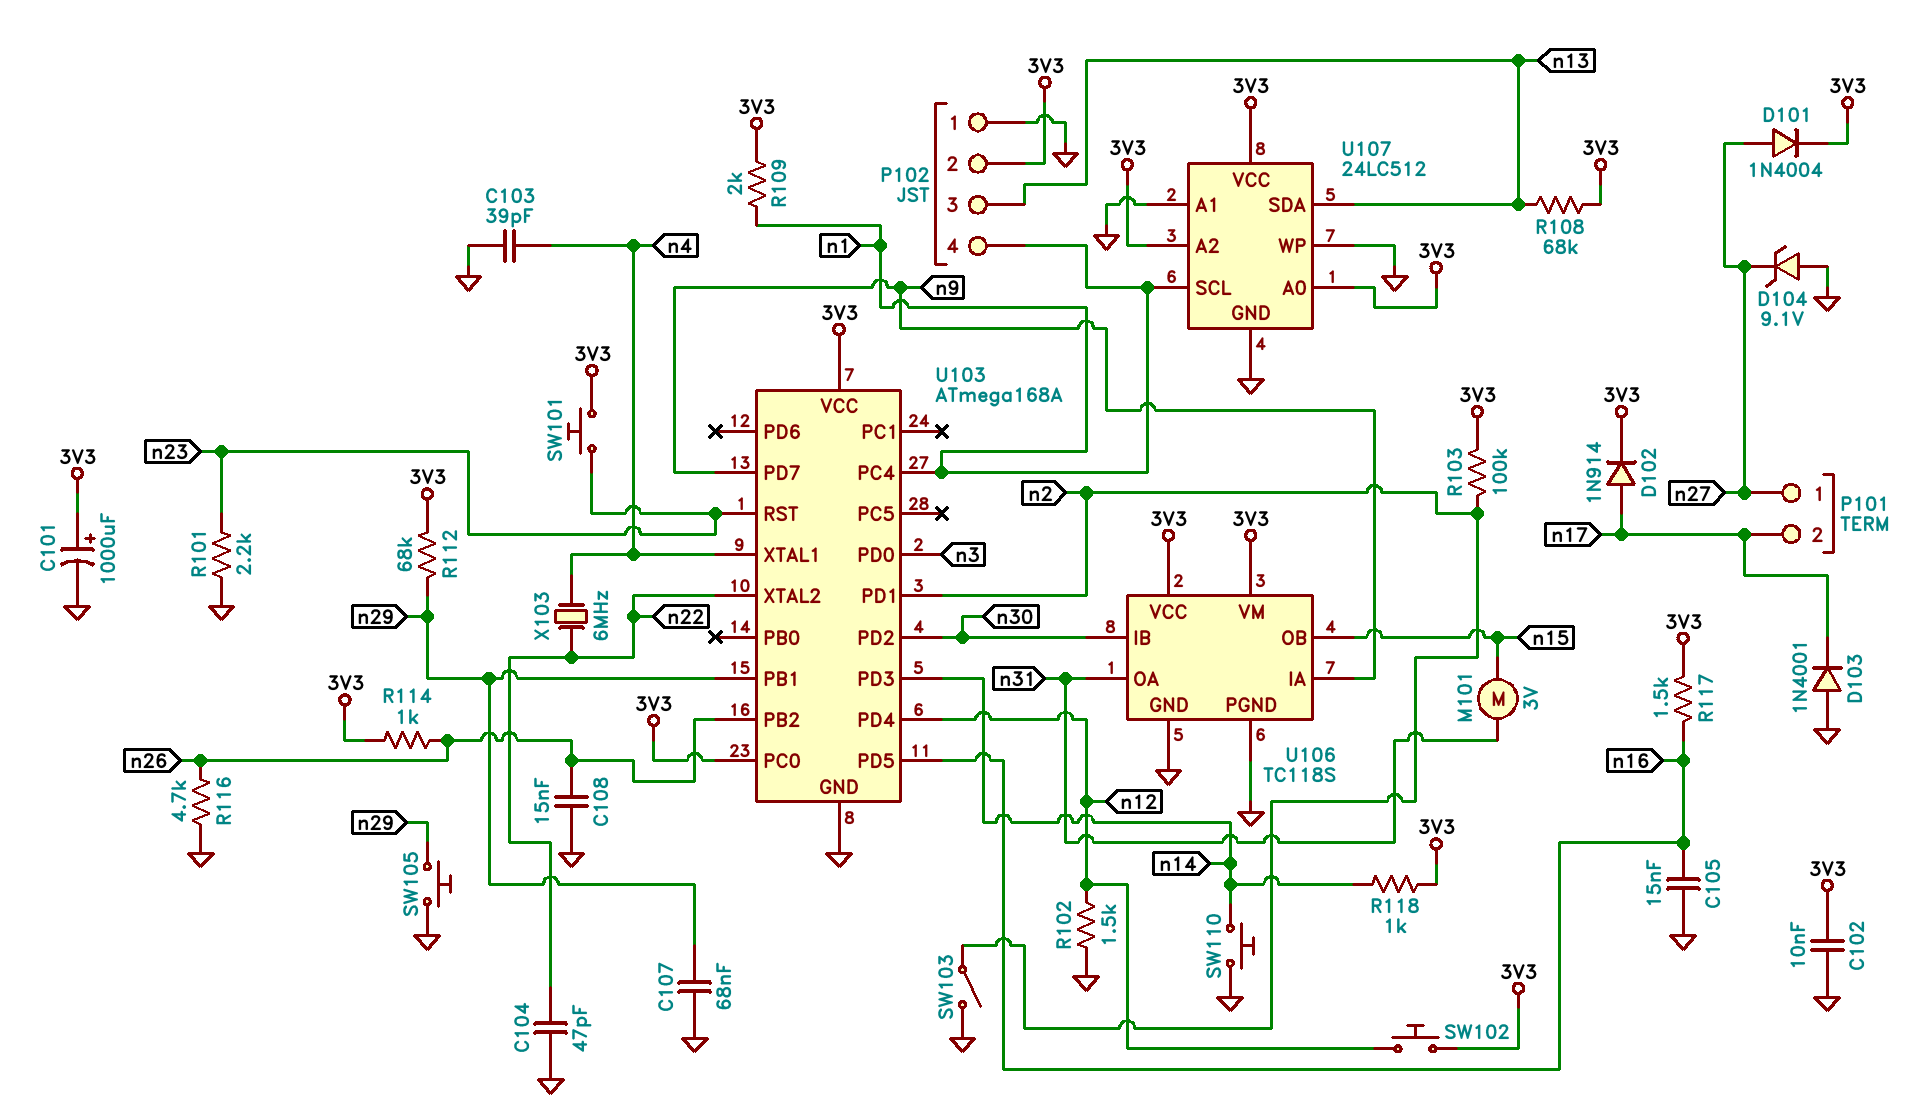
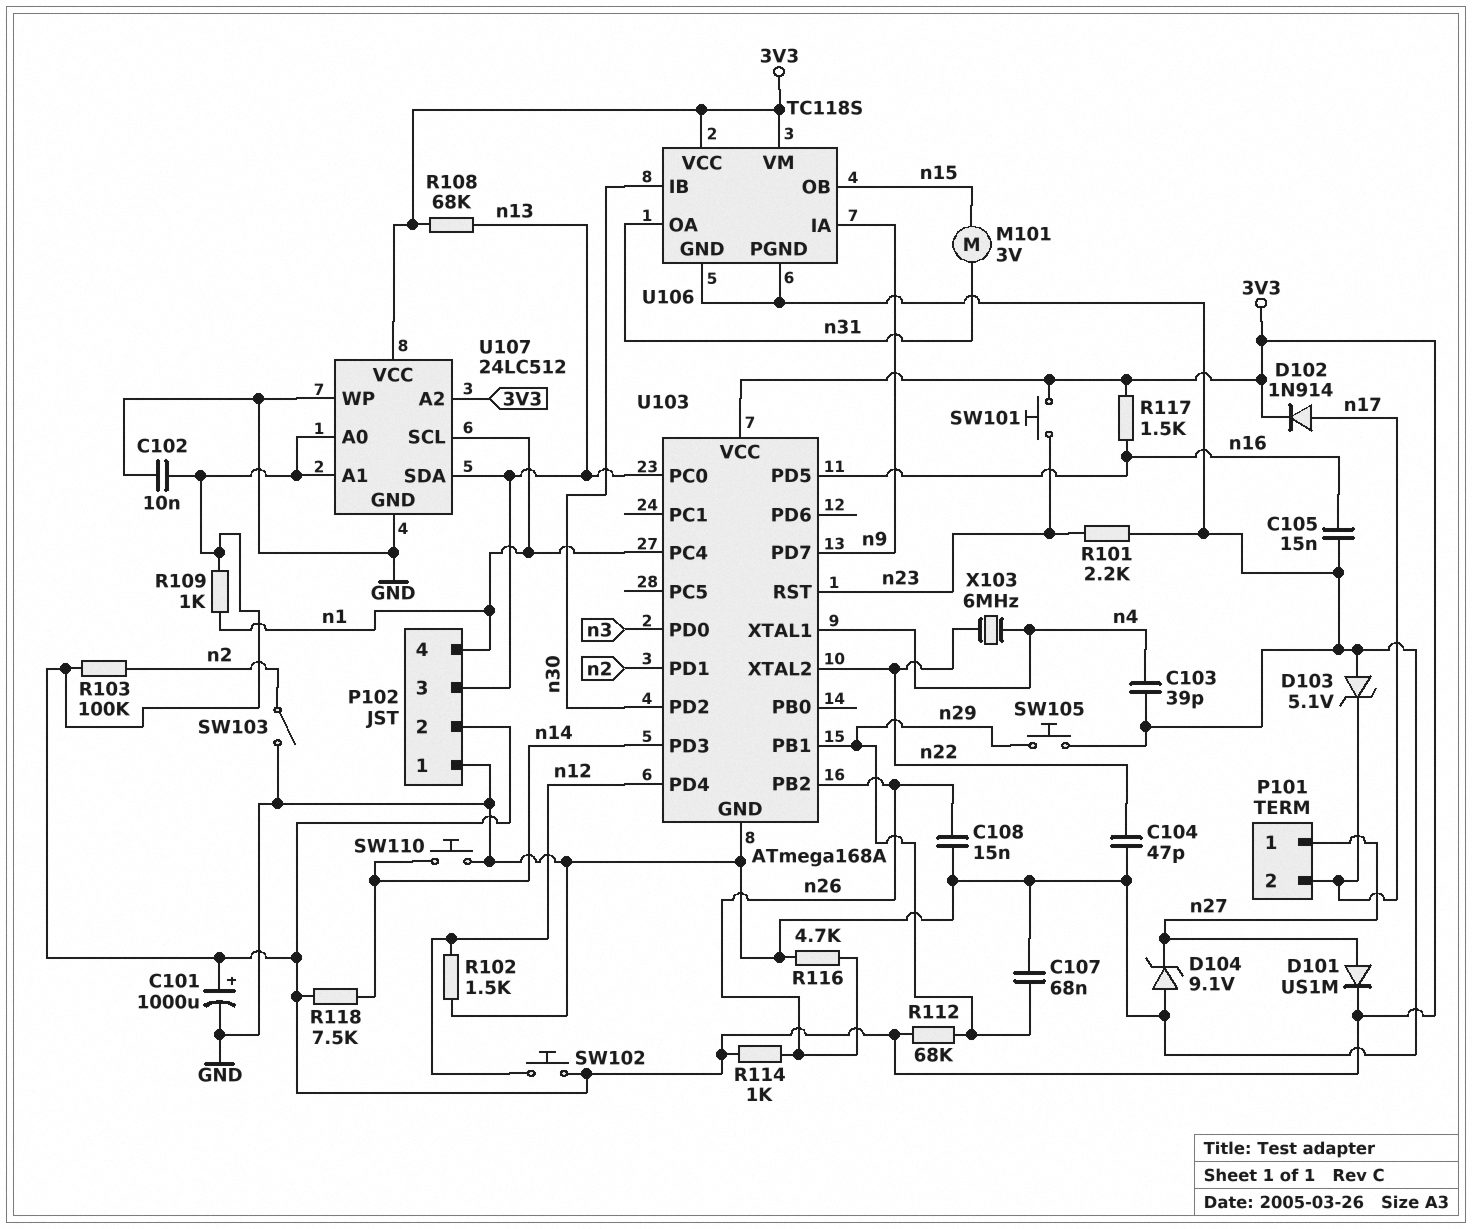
D101: diode 1N4004 (A n27, K 3V3) -> diode US1M (A n27, K 3V3)
D103: diode 1N4001 (A GND, K n17) -> zener 5.1V (A GND, K n17)
R109: 2k (3V3, n1) -> 1k (3V3, n1)
R118: 1k (3V3, n14) -> 7.5k (3V3, n14)
U103 pin PC0: 3V3 -> n13
U107 pin A1: GND -> 3V3

